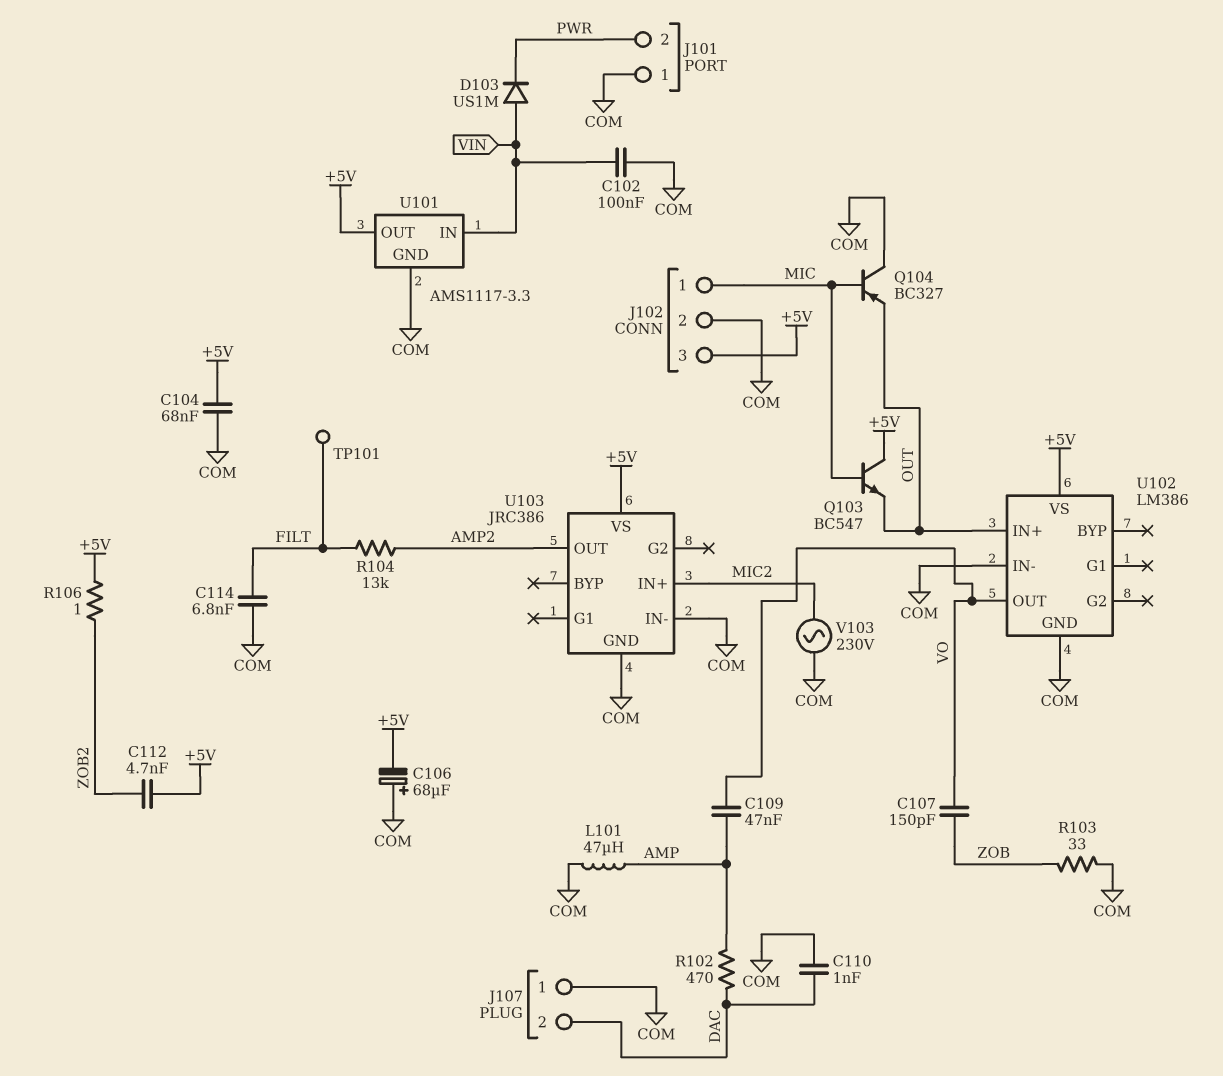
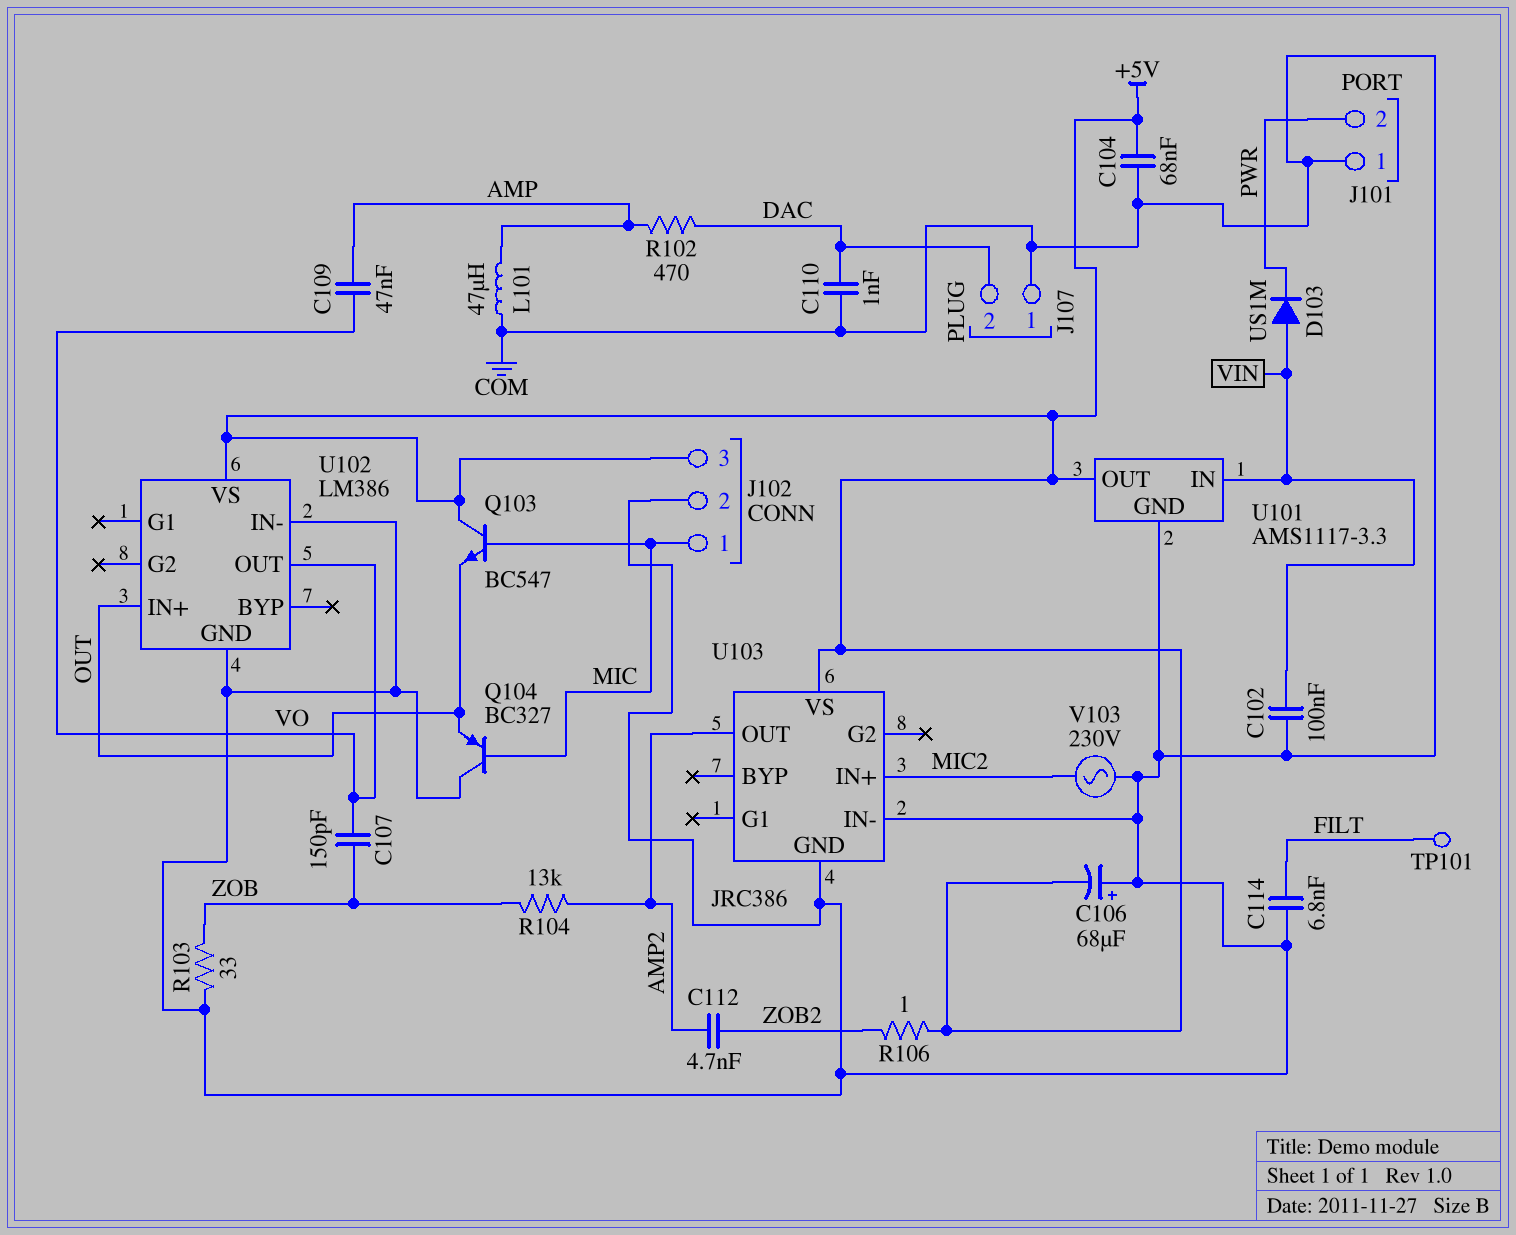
C112: 4.7nF (+5V, ZOB2) -> 4.7nF (AMP2, ZOB2)
R104: 13k (AMP2, FILT) -> 13k (AMP2, ZOB)

